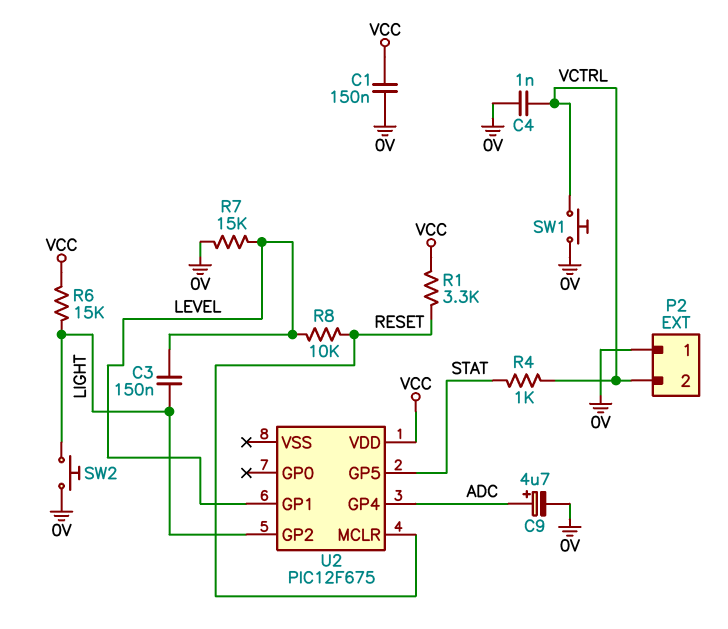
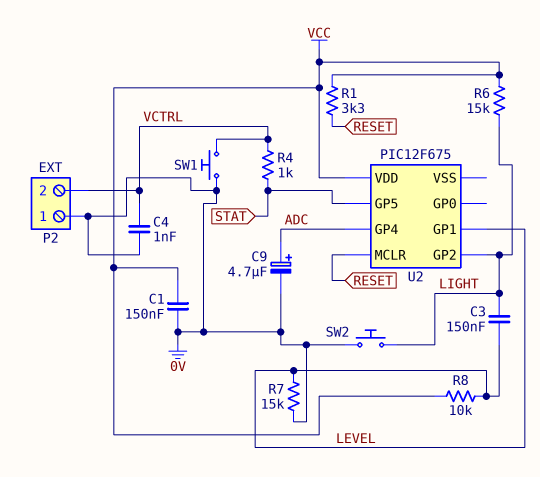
R8: 10k (LEVEL, RESET) -> 10k (LEVEL, VCC)

